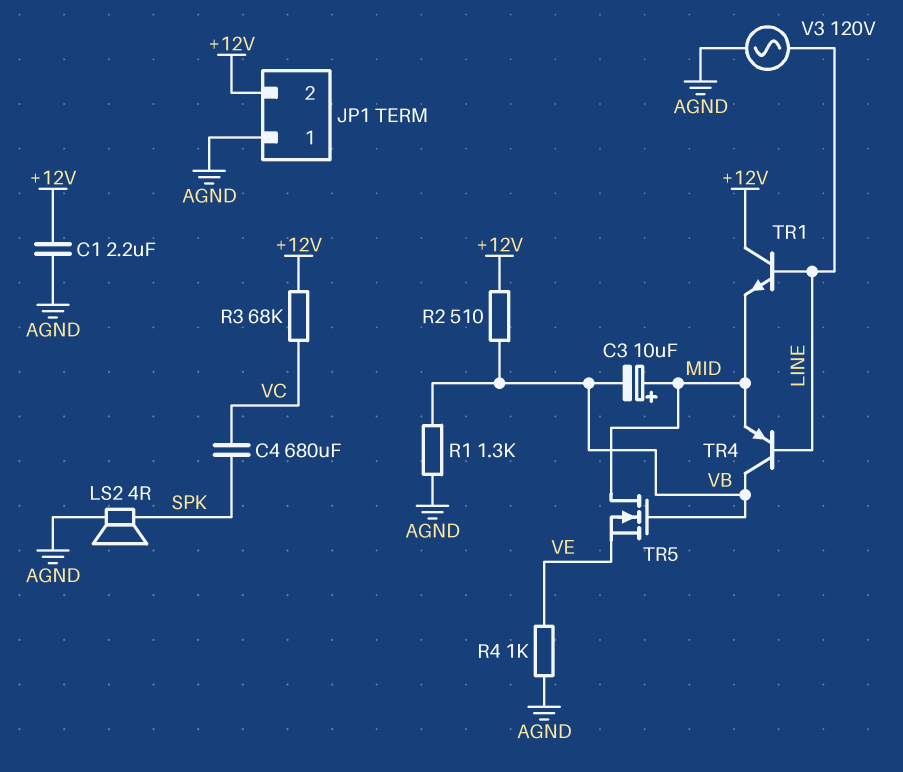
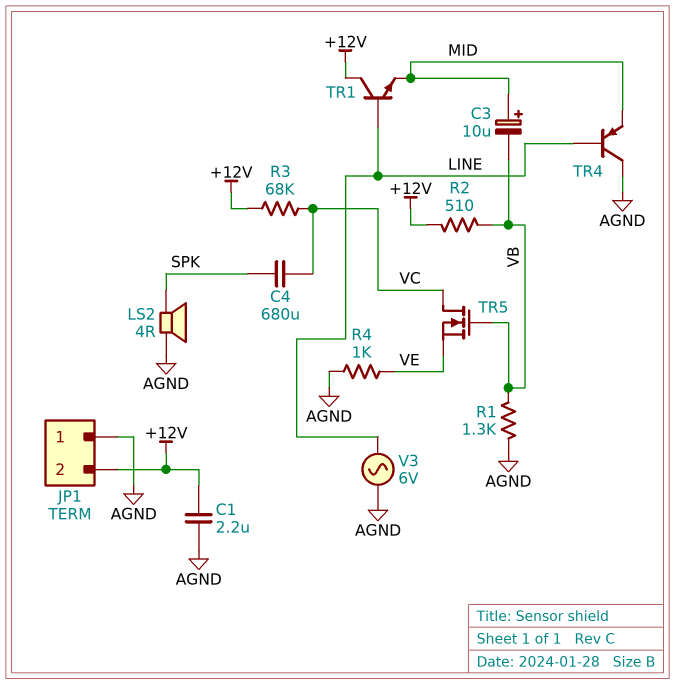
TR4: PNP (B LINE, C VB, E MID) -> PNP (B LINE, C AGND, E MID)
TR5: NMOS (G VB, D MID, S VE) -> NMOS (G VB, D VC, S VE)
V3: AC 120V (AGND, LINE) -> AC 6V (AGND, LINE)

